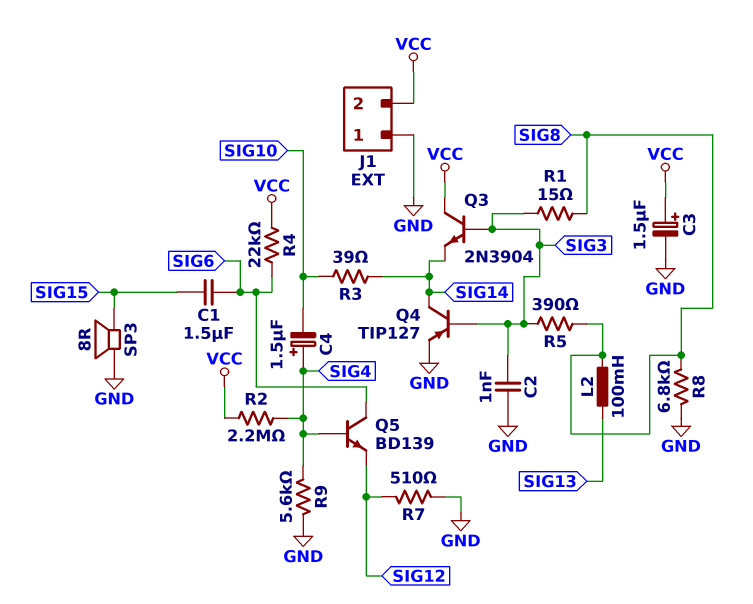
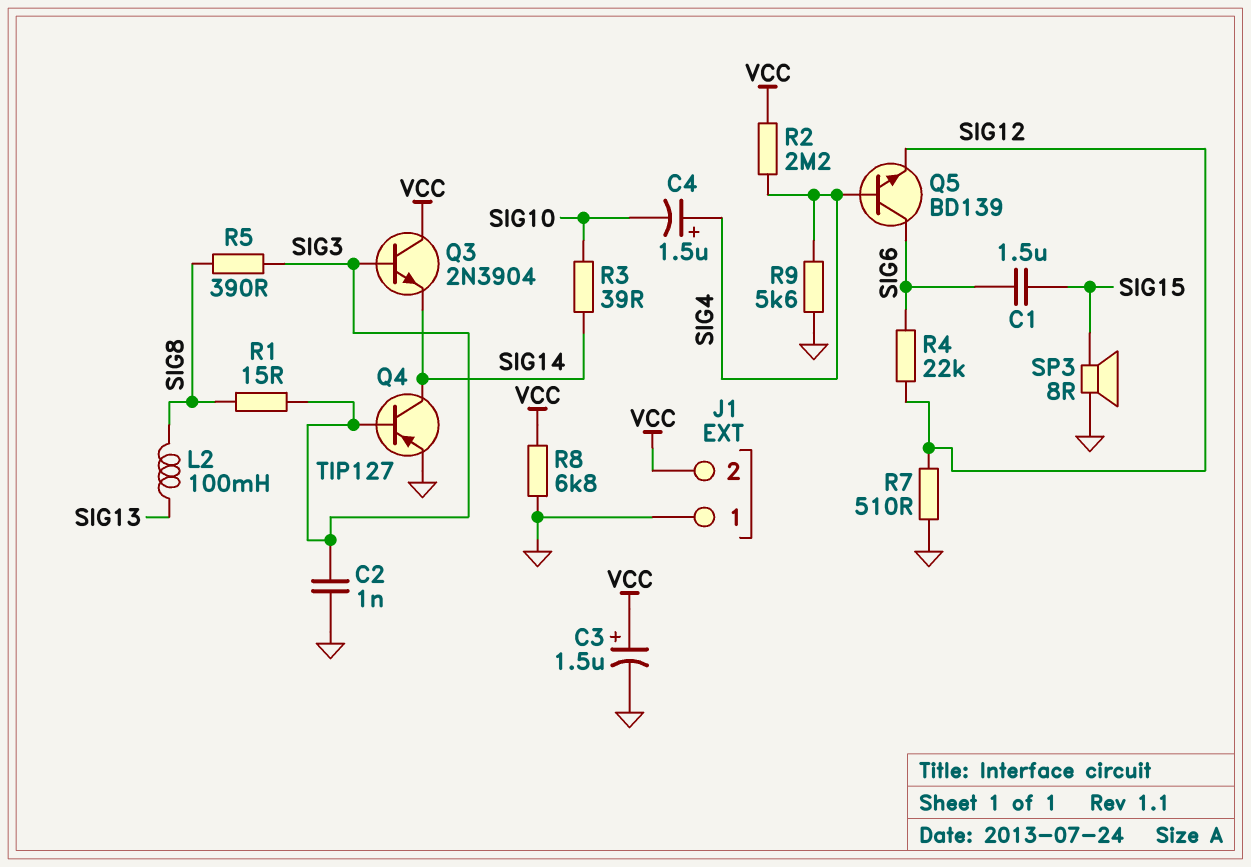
R4: 22k (SIG6, VCC) -> 22k (SIG6, SIG12)
R8: 6.8k (GND, SIG8) -> 6.8k (GND, VCC)

